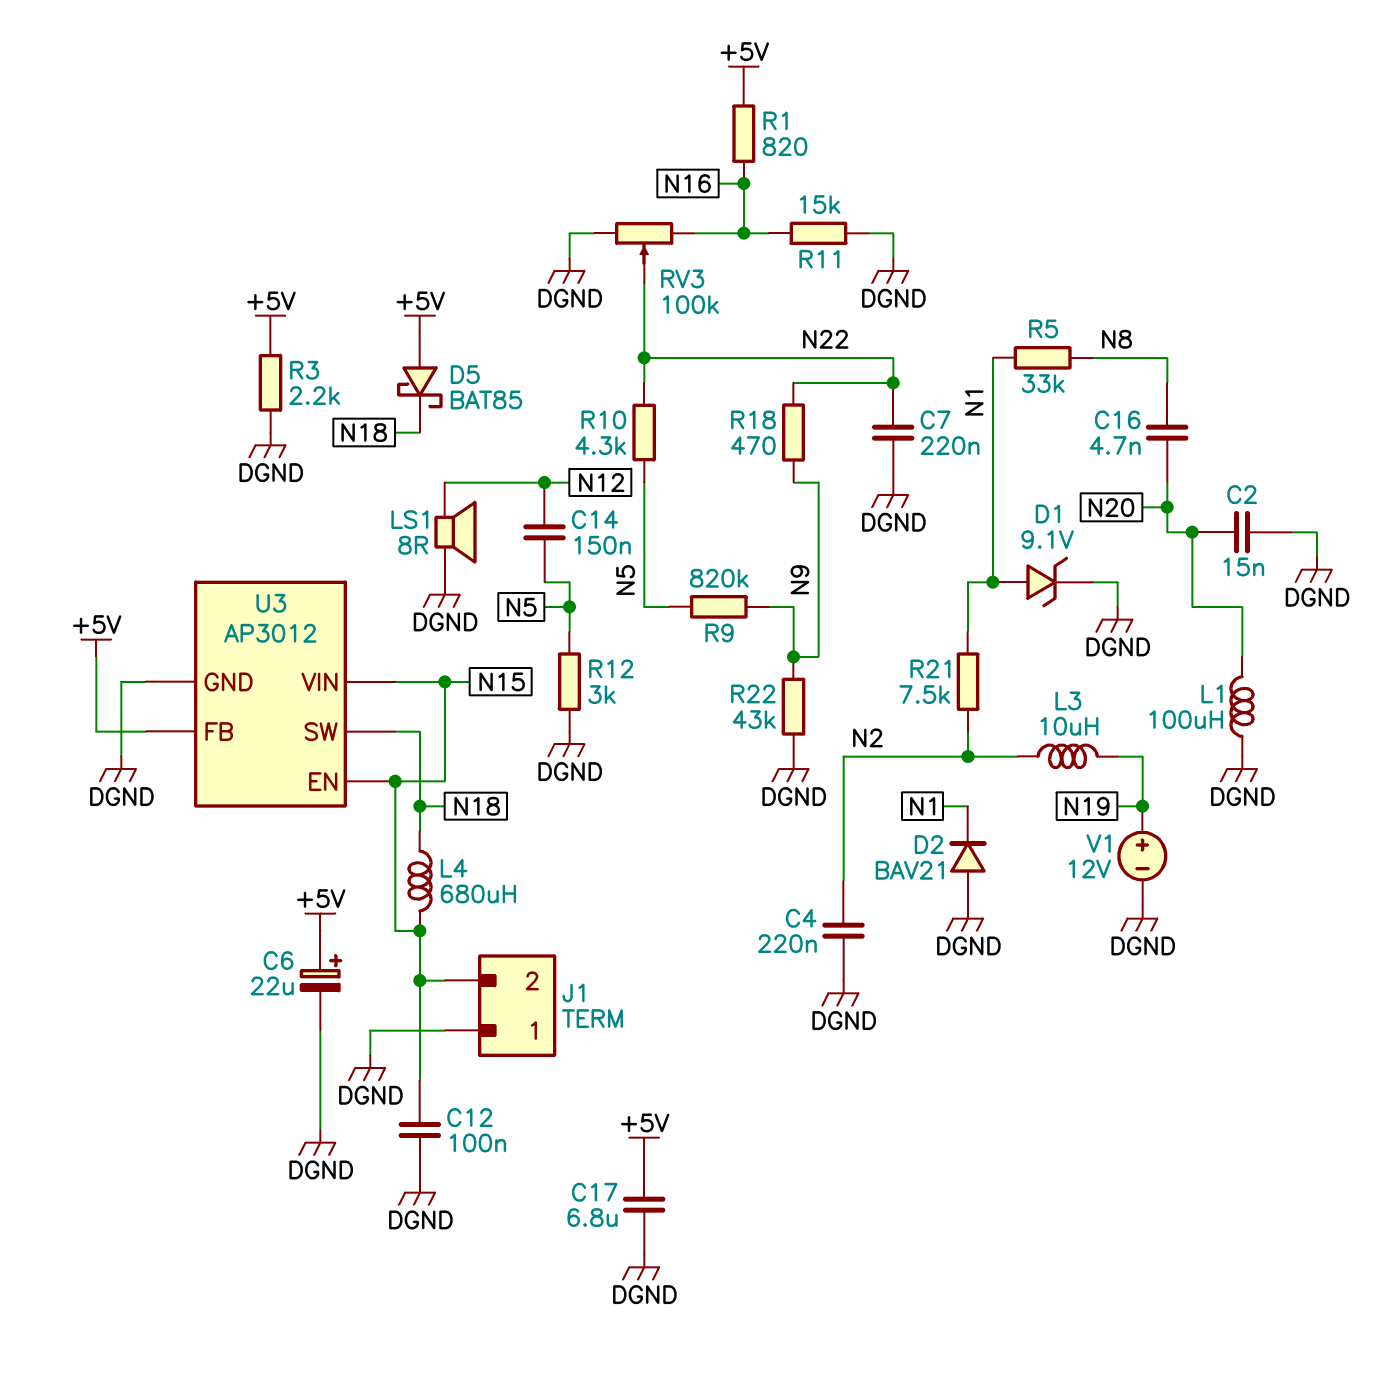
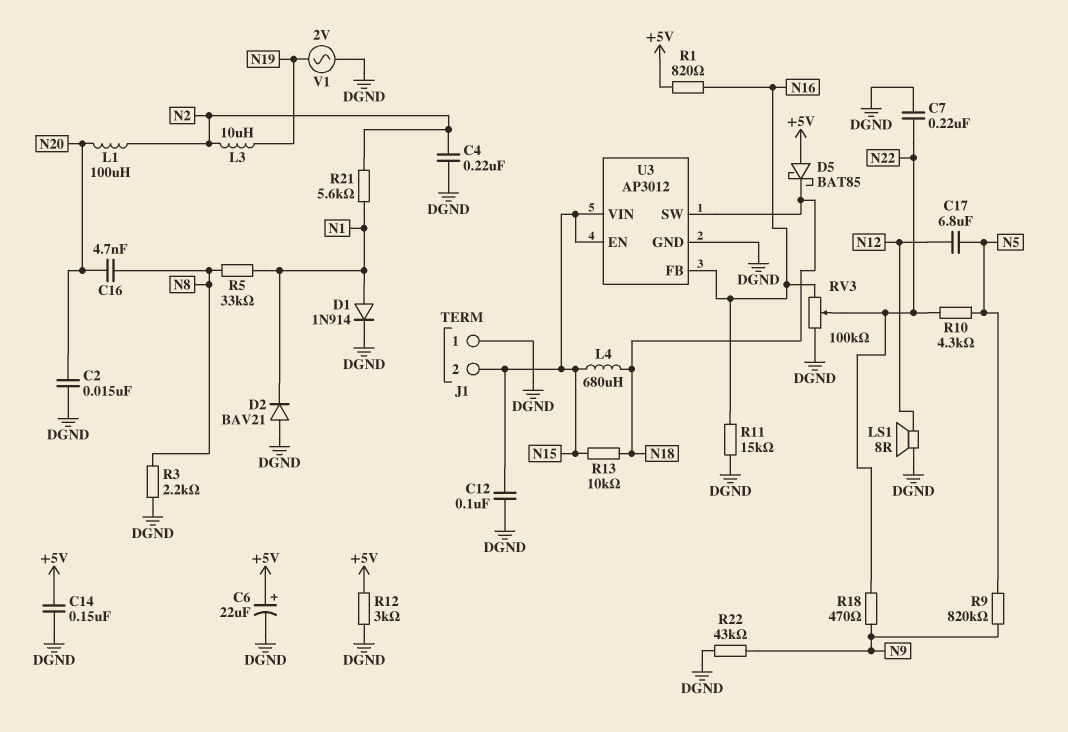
C14: 150nF (N5, N12) -> 150nF (+5V, DGND)
C17: 6.8uF (+5V, DGND) -> 6.8uF (N5, N12)
D1: zener 9.1V (A N1, K DGND) -> diode 1N914 (A N1, K DGND)
L1: 100uH (DGND, N20) -> 100uH (N2, N20)
R3: 2.2k (+5V, DGND) -> 2.2k (DGND, N8)
R12: 3k (DGND, N5) -> 3k (+5V, DGND)
R13: none -> 10k (N15, N18)
R21: 7.5k (N1, N2) -> 5.6k (N1, N2)
U3 pin FB: +5V -> N16
V1: 12V (plus N19, minus DGND) -> AC 2V (DGND, N19)

